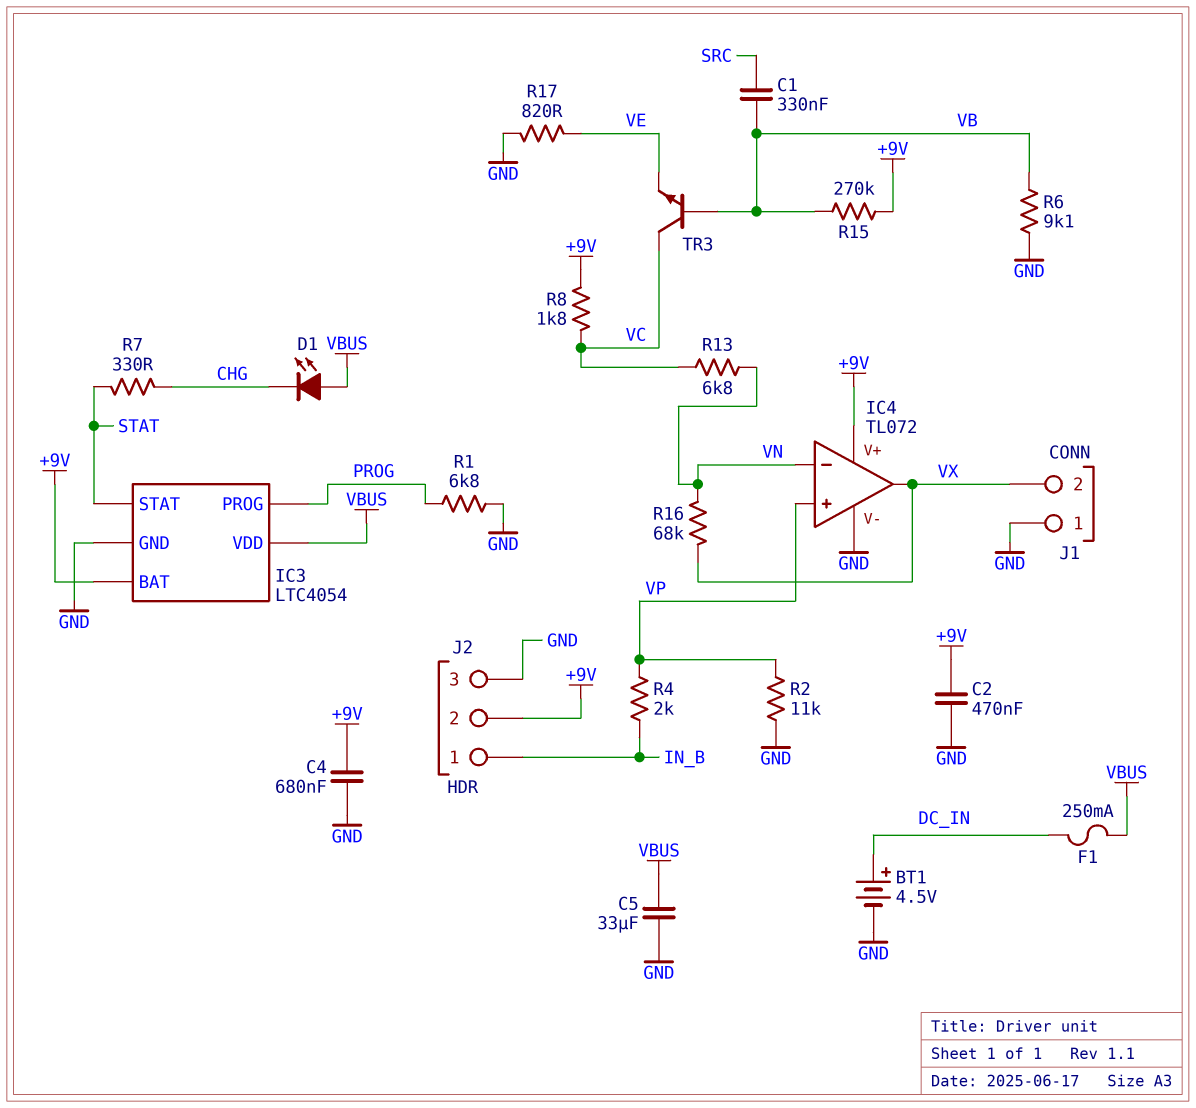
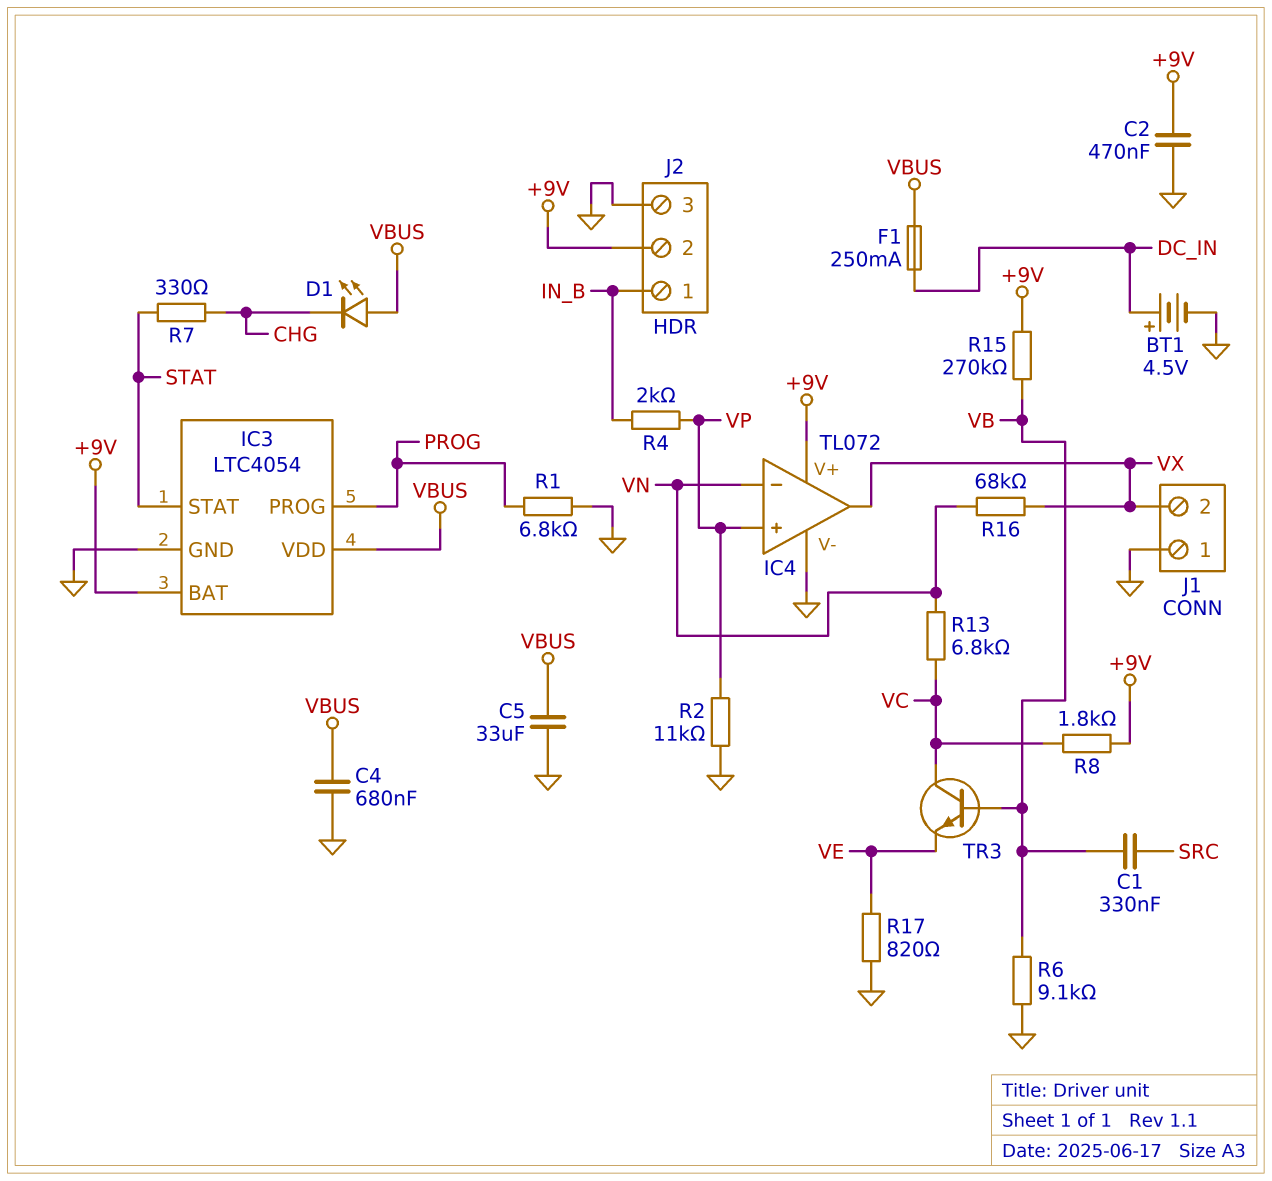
C4: 680nF (+9V, GND) -> 680nF (GND, VBUS)

